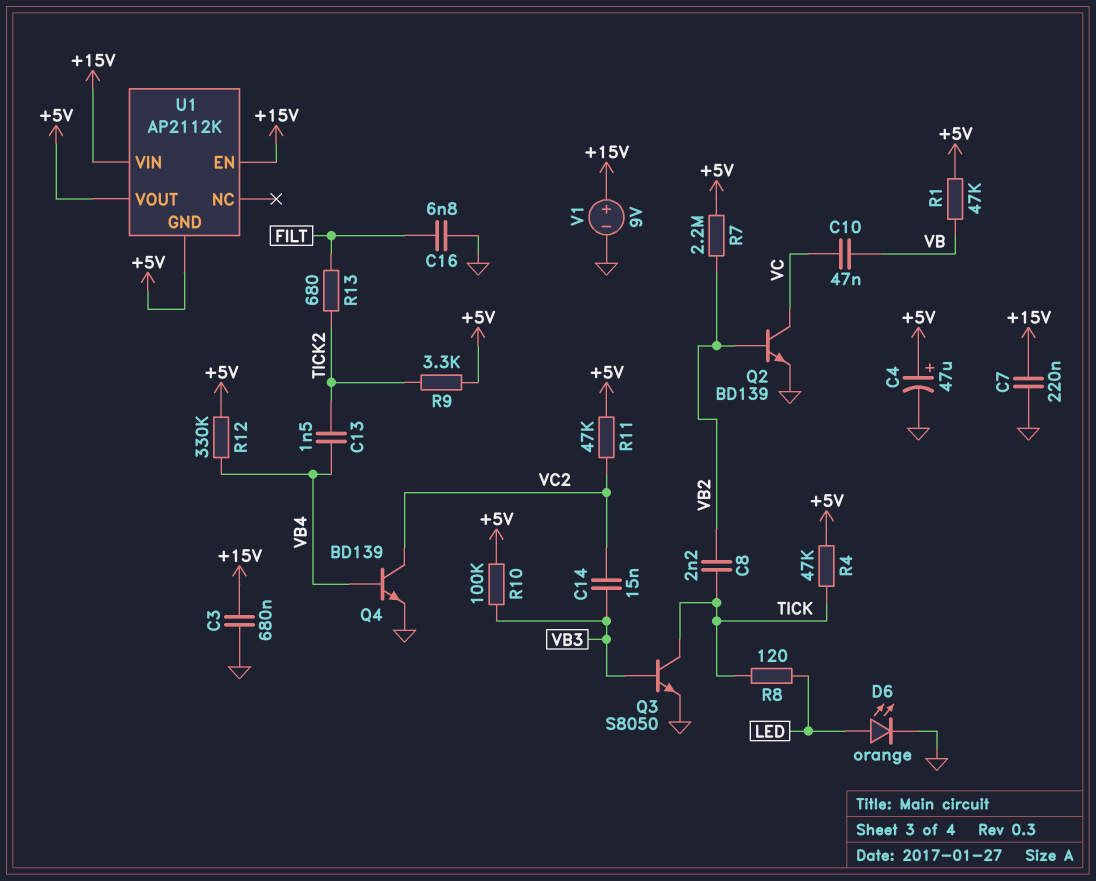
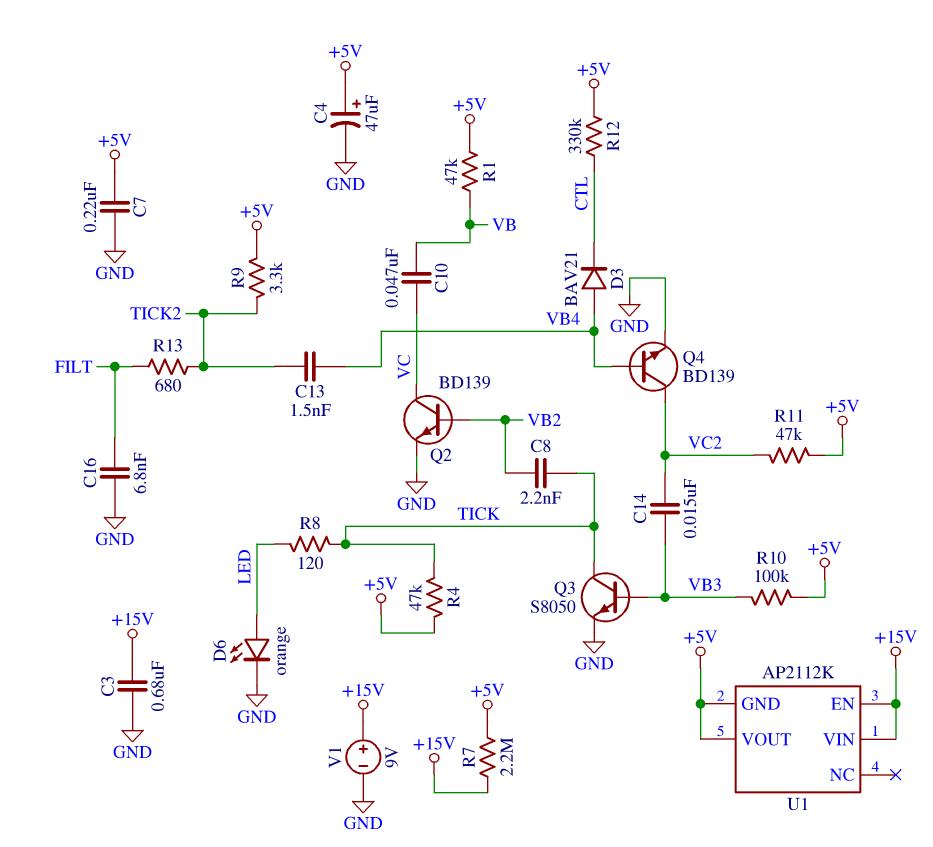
C7: 220nF (+15V, GND) -> 220nF (+5V, GND)
D3: none -> diode BAV21 (A VB4, K CTL)
R7: 2.2M (+5V, VB2) -> 2.2M (+5V, +15V)
R12: 330k (+5V, VB4) -> 330k (+5V, CTL)

